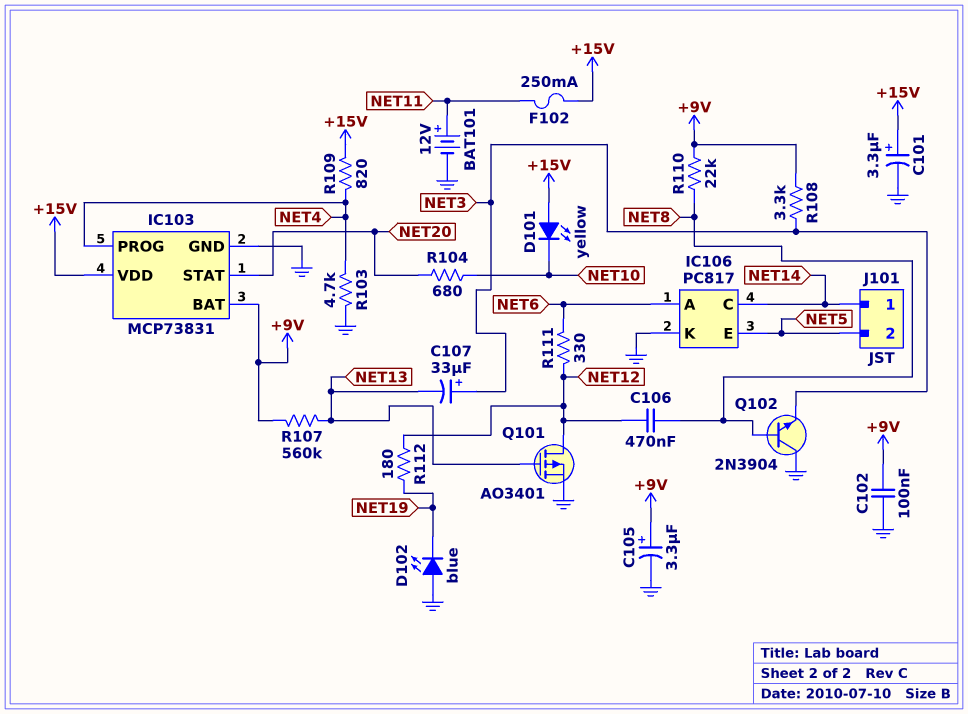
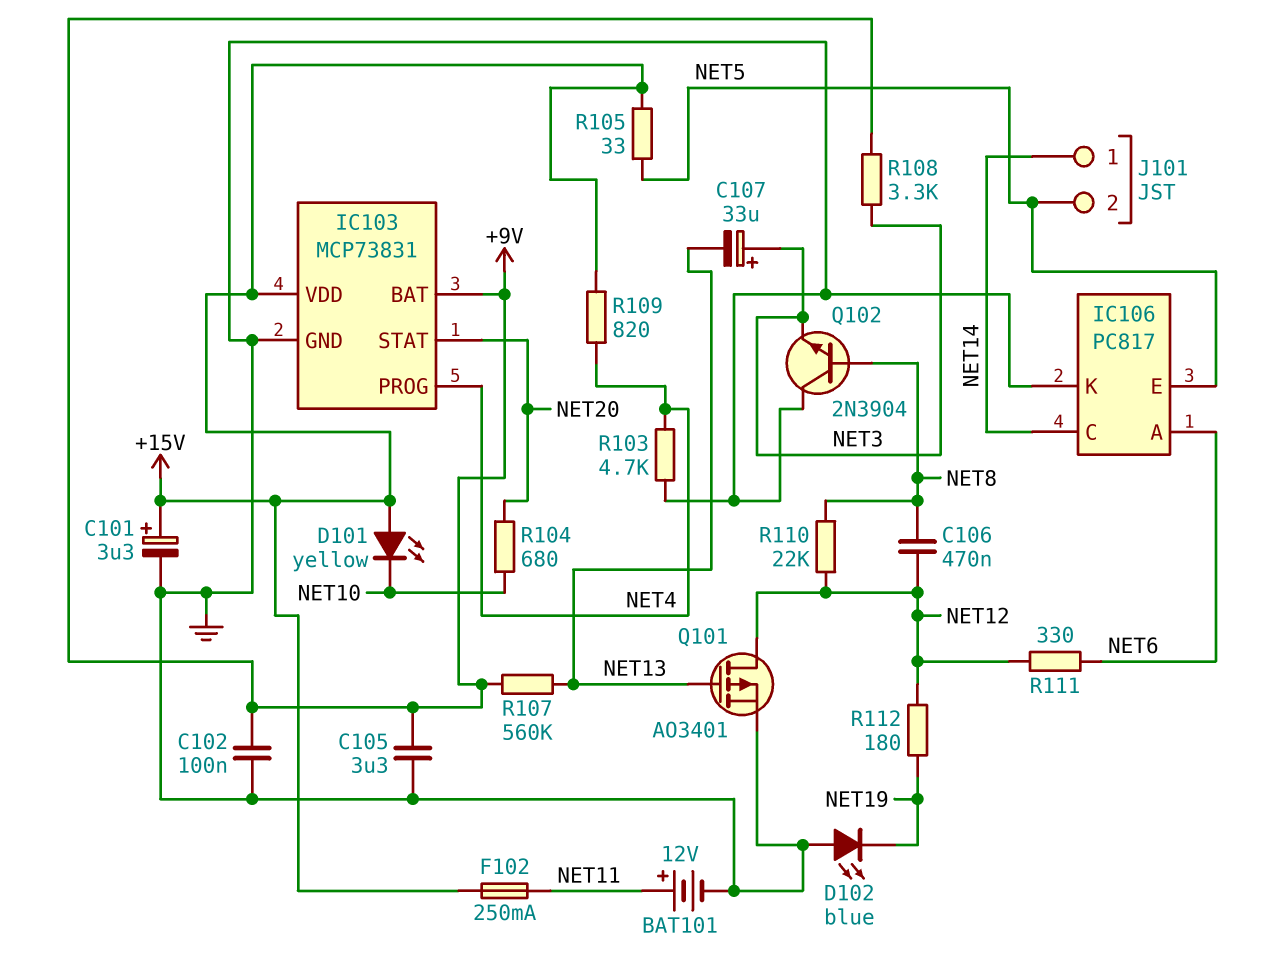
C105: 3.3uF (plus +9V, minus GND) -> 3.3uF (+9V, GND)
R105: none -> 33 (+15V, NET5)
R110: 22k (+9V, NET8) -> 22k (NET8, NET12)

